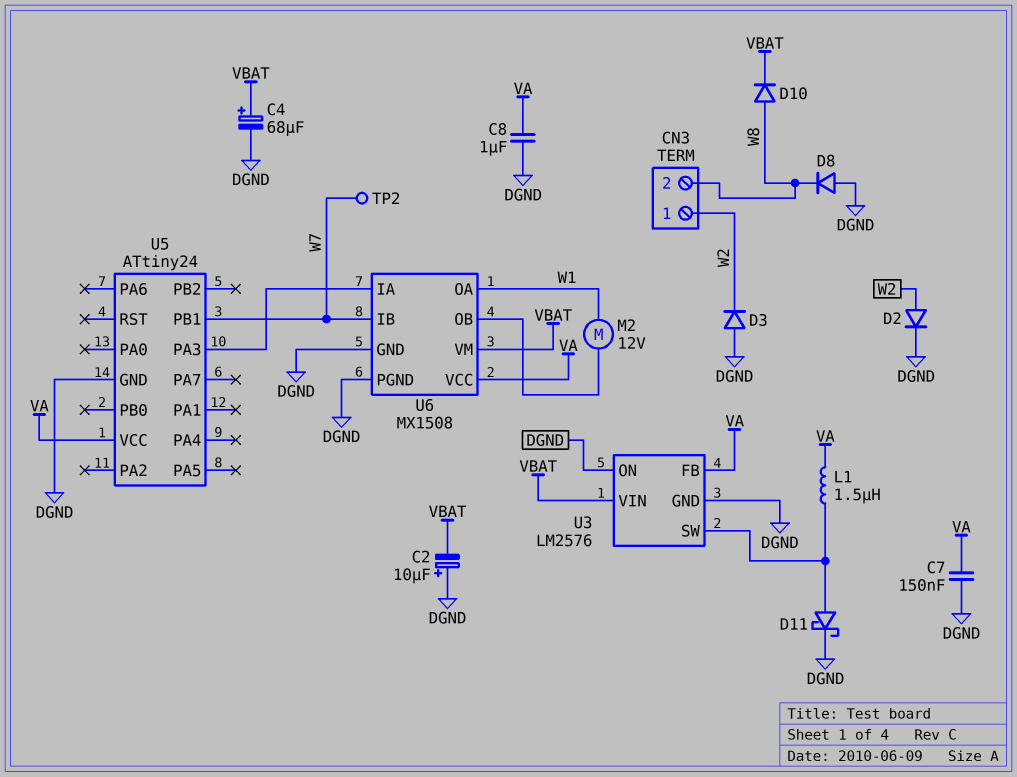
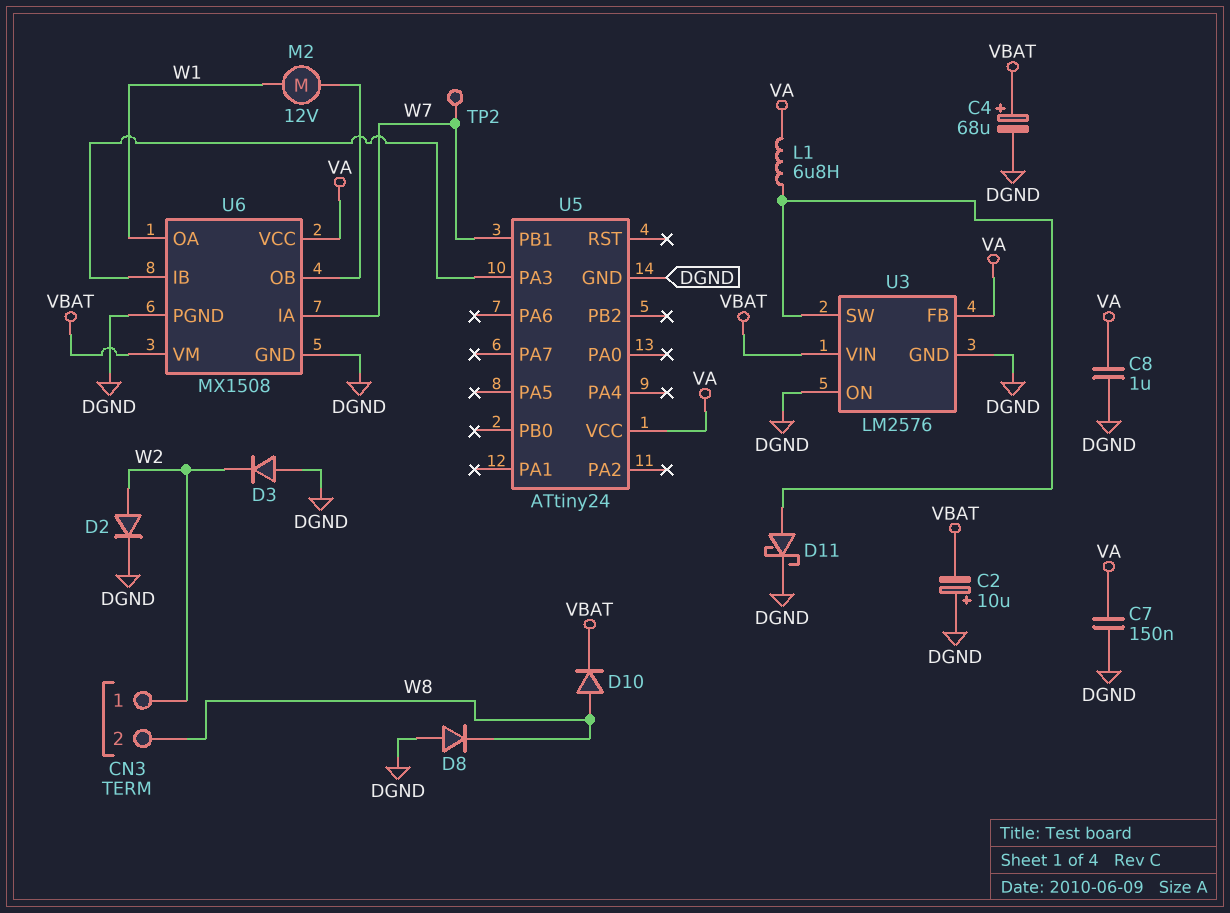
L1: 1.5uH (U3/SW, VA) -> 6.8uH (U3/SW, VA)
U6 pin IA: U5/PA3 -> W7
U6 pin IB: W7 -> U5/PA3

